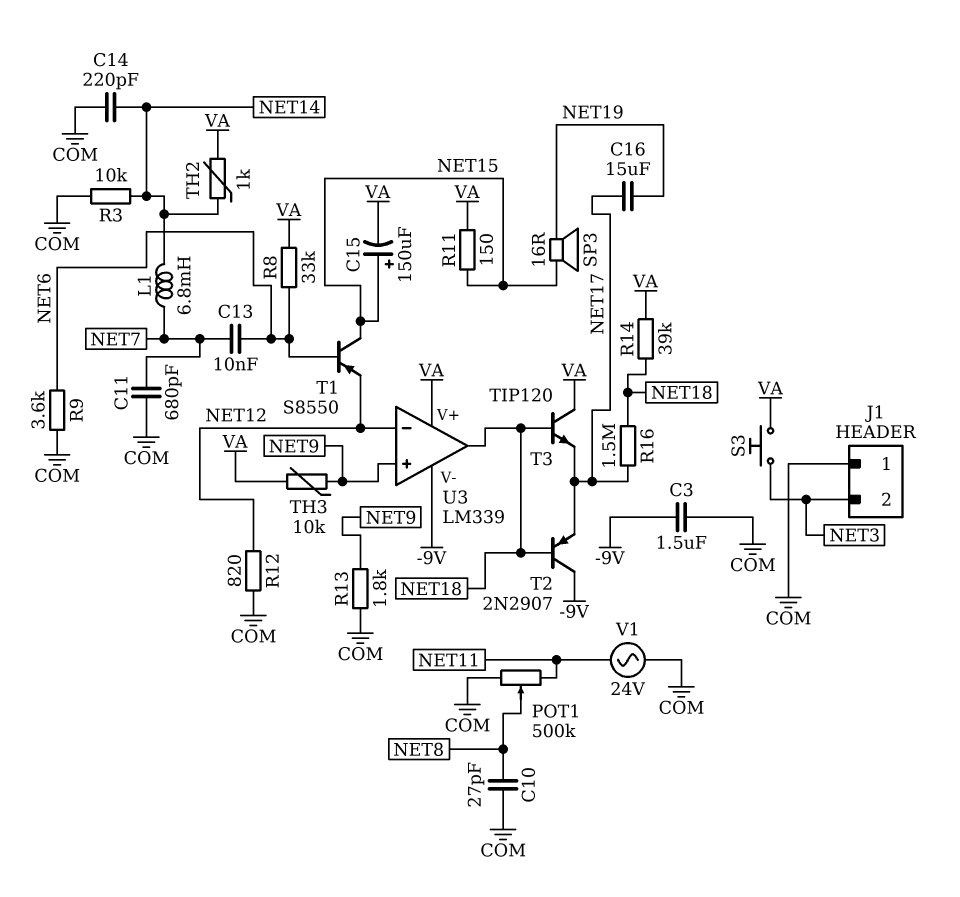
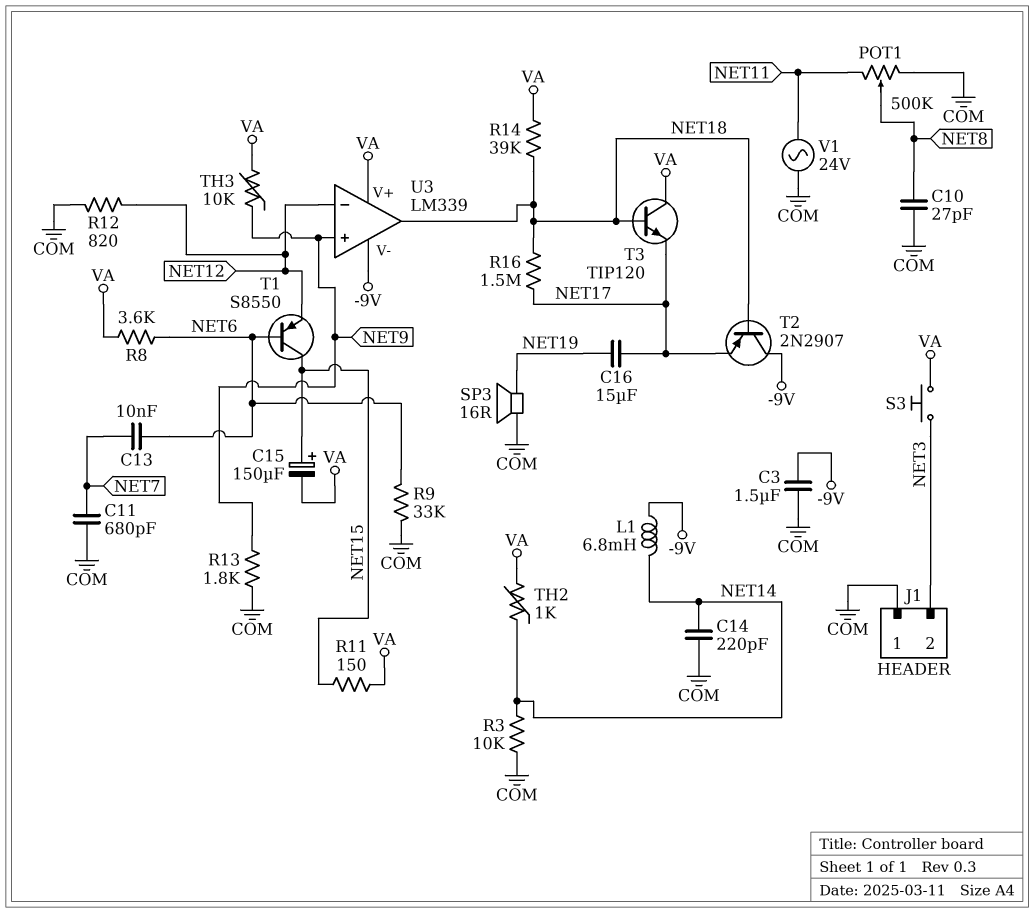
L1: 6.8mH (NET7, NET14) -> 6.8mH (-9V, NET14)
R8: 33k (NET6, VA) -> 3.6k (NET6, VA)
R9: 3.6k (COM, NET6) -> 33k (COM, NET6)
SP3: speaker 16R (NET15, NET19) -> speaker 16R (COM, NET19)

